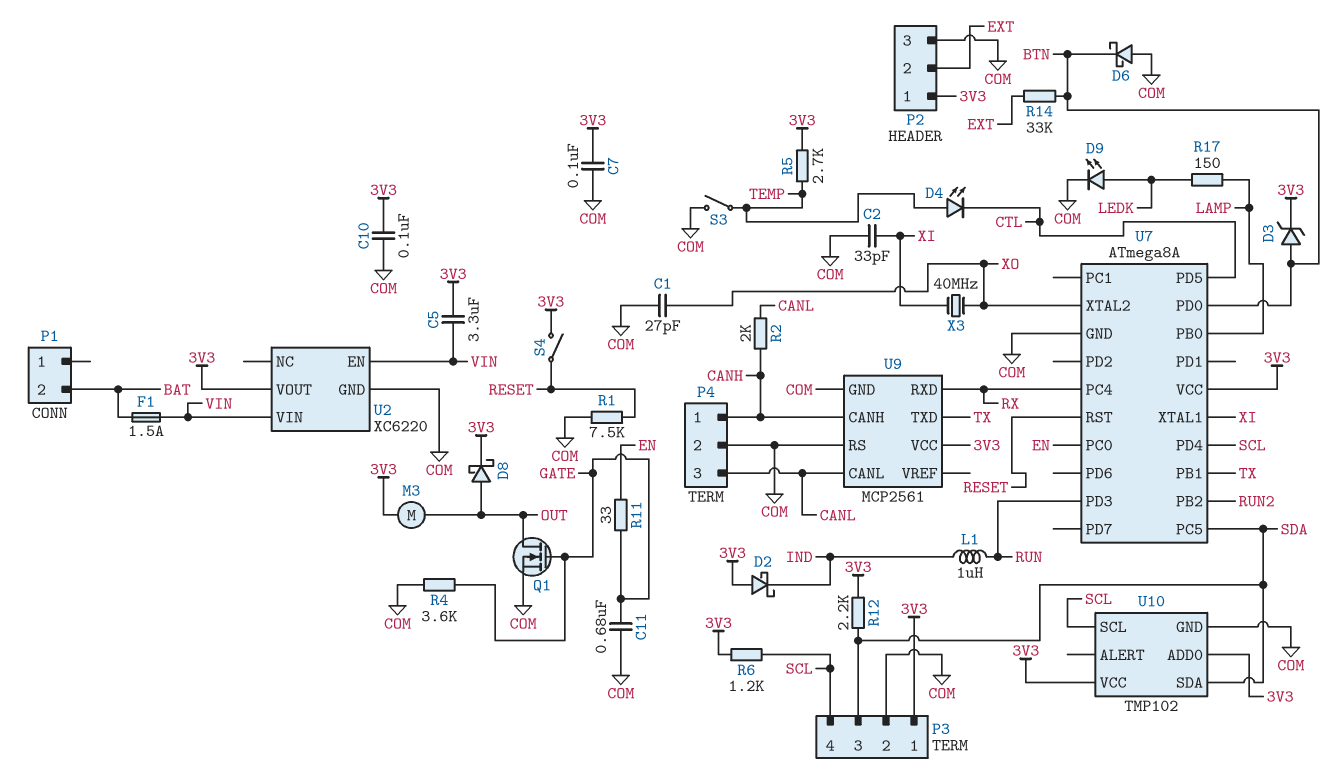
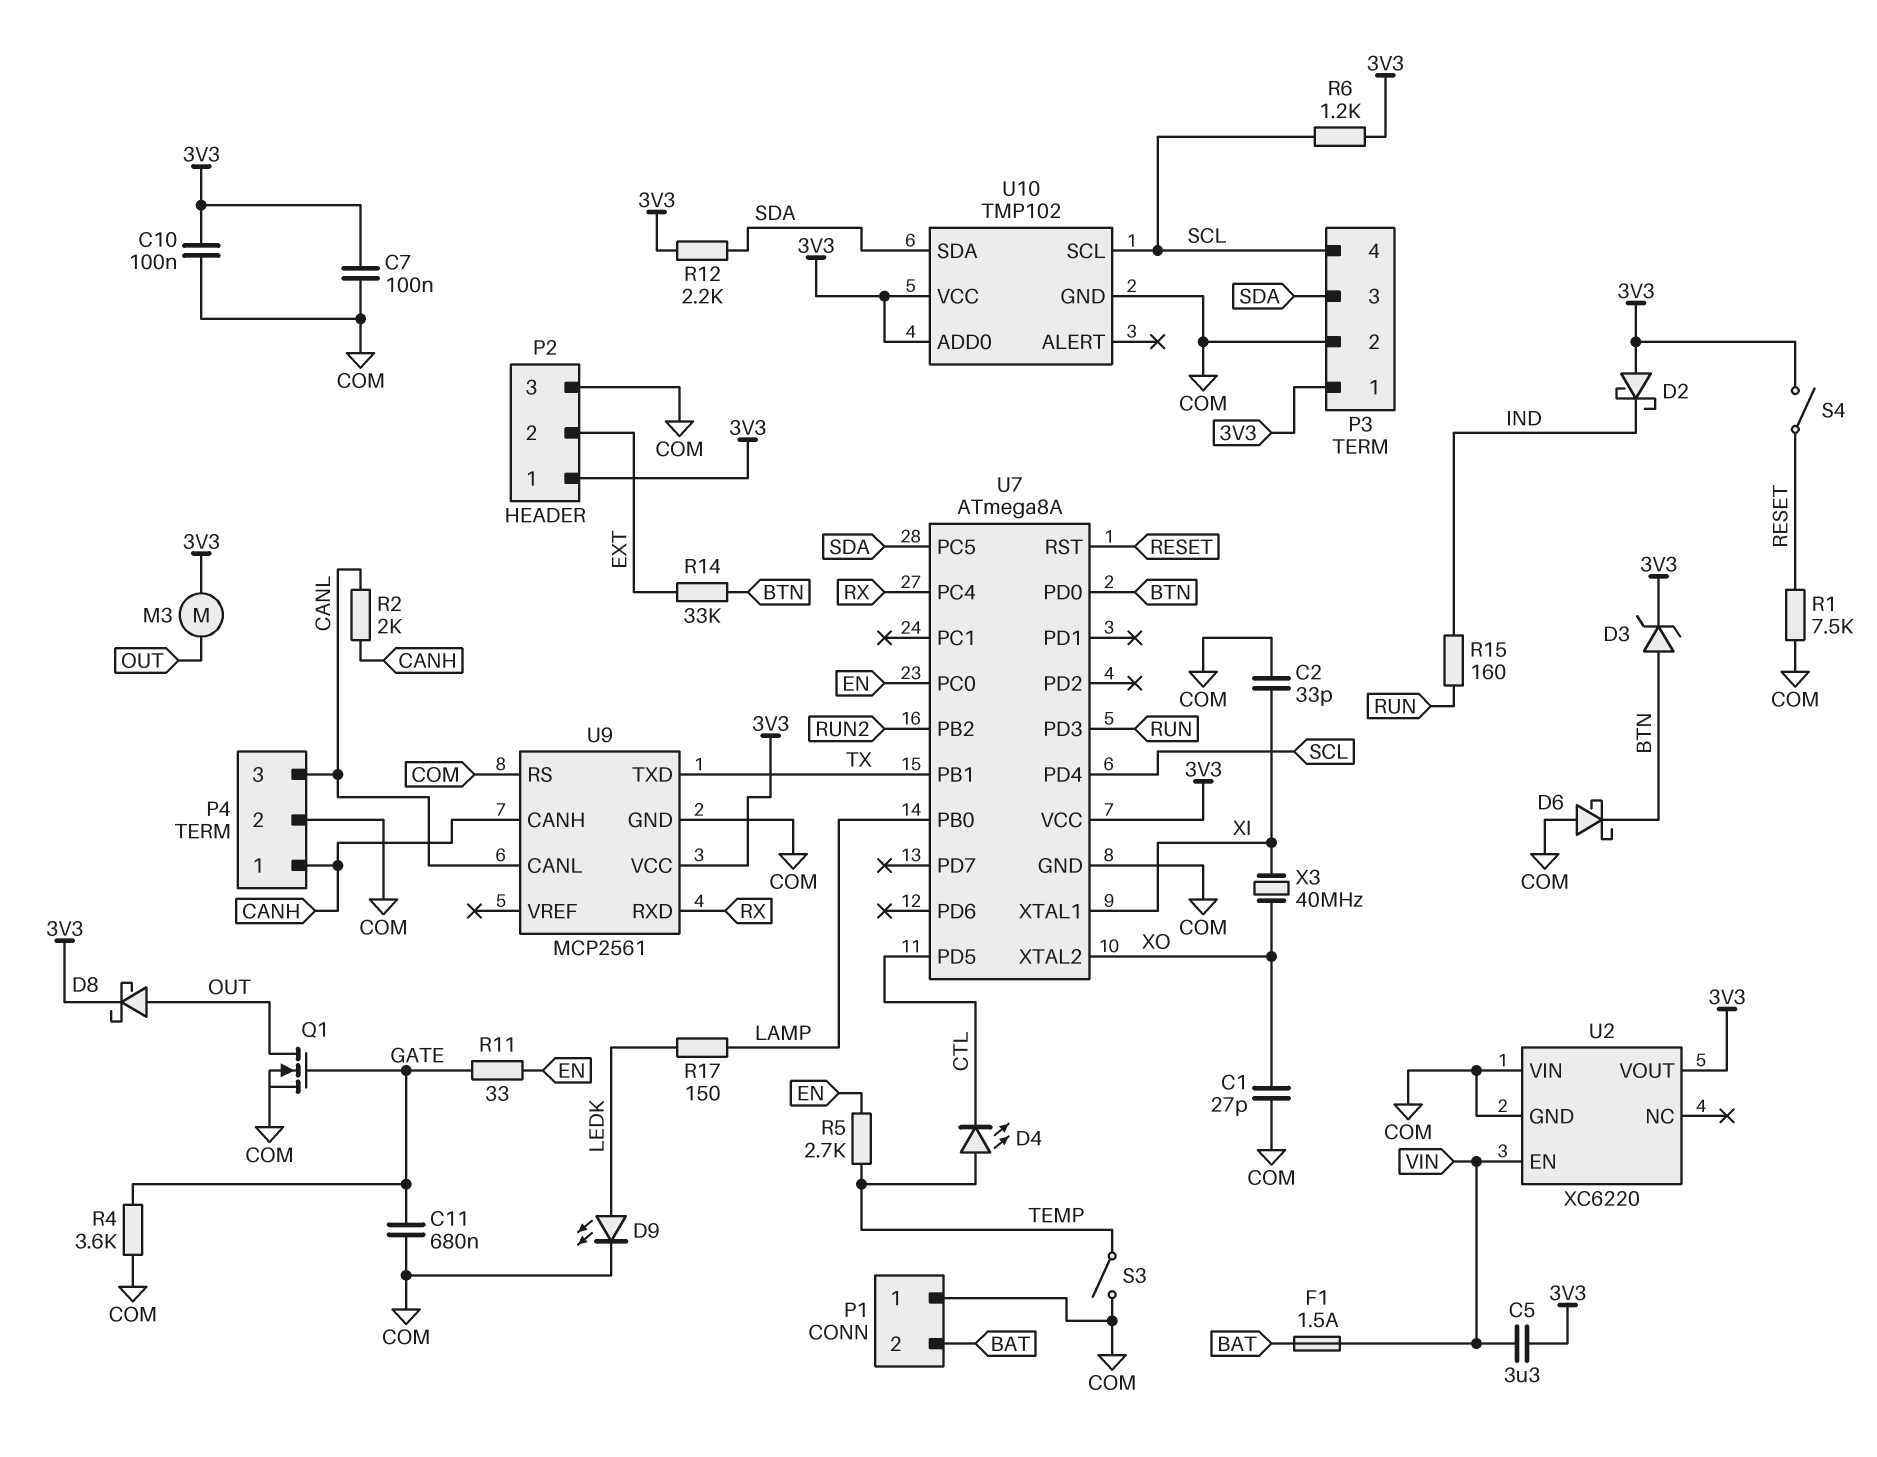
L1: 1uH (IND, RUN) -> none
P1 pin 1: none -> COM
R5: 2.7k (3V3, TEMP) -> 2.7k (EN, TEMP)
R15: none -> 160 (IND, RUN)
U2 pin VIN: VIN -> COM

